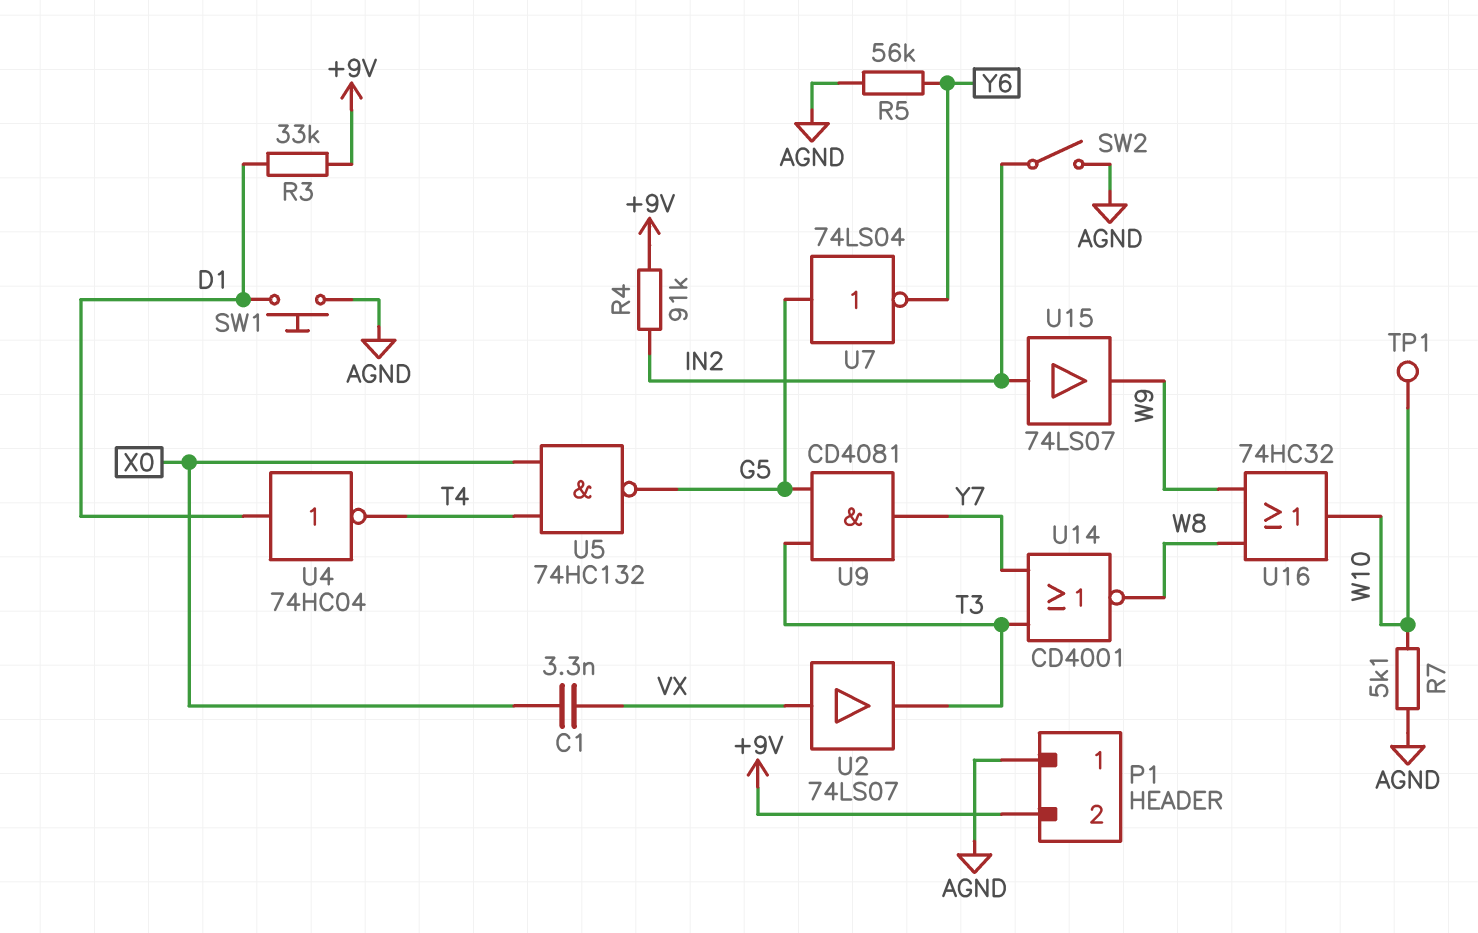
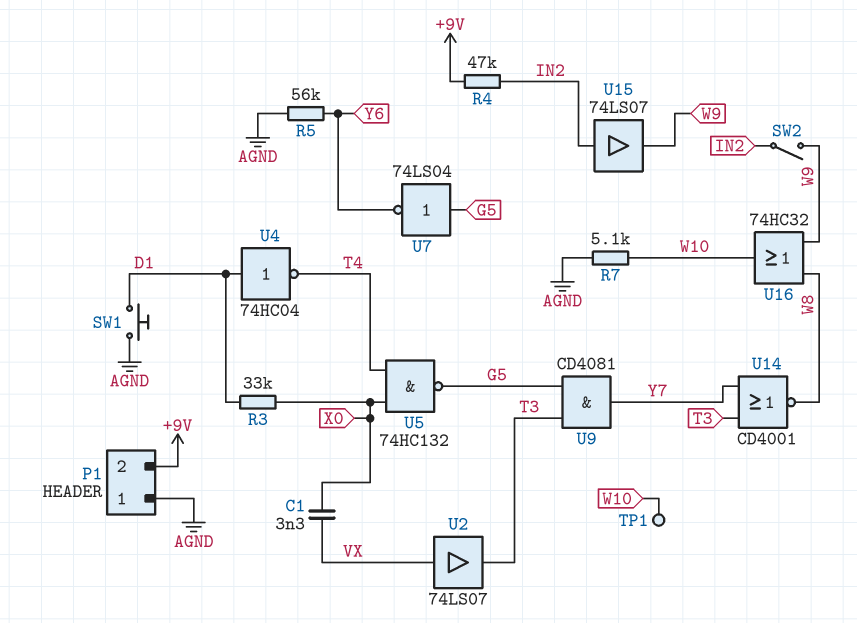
R3: 33k (+9V, D1) -> 33k (D1, X0)
R4: 91k (+9V, IN2) -> 47k (+9V, IN2)
SW2: switch (AGND, IN2) -> switch (IN2, W9)

